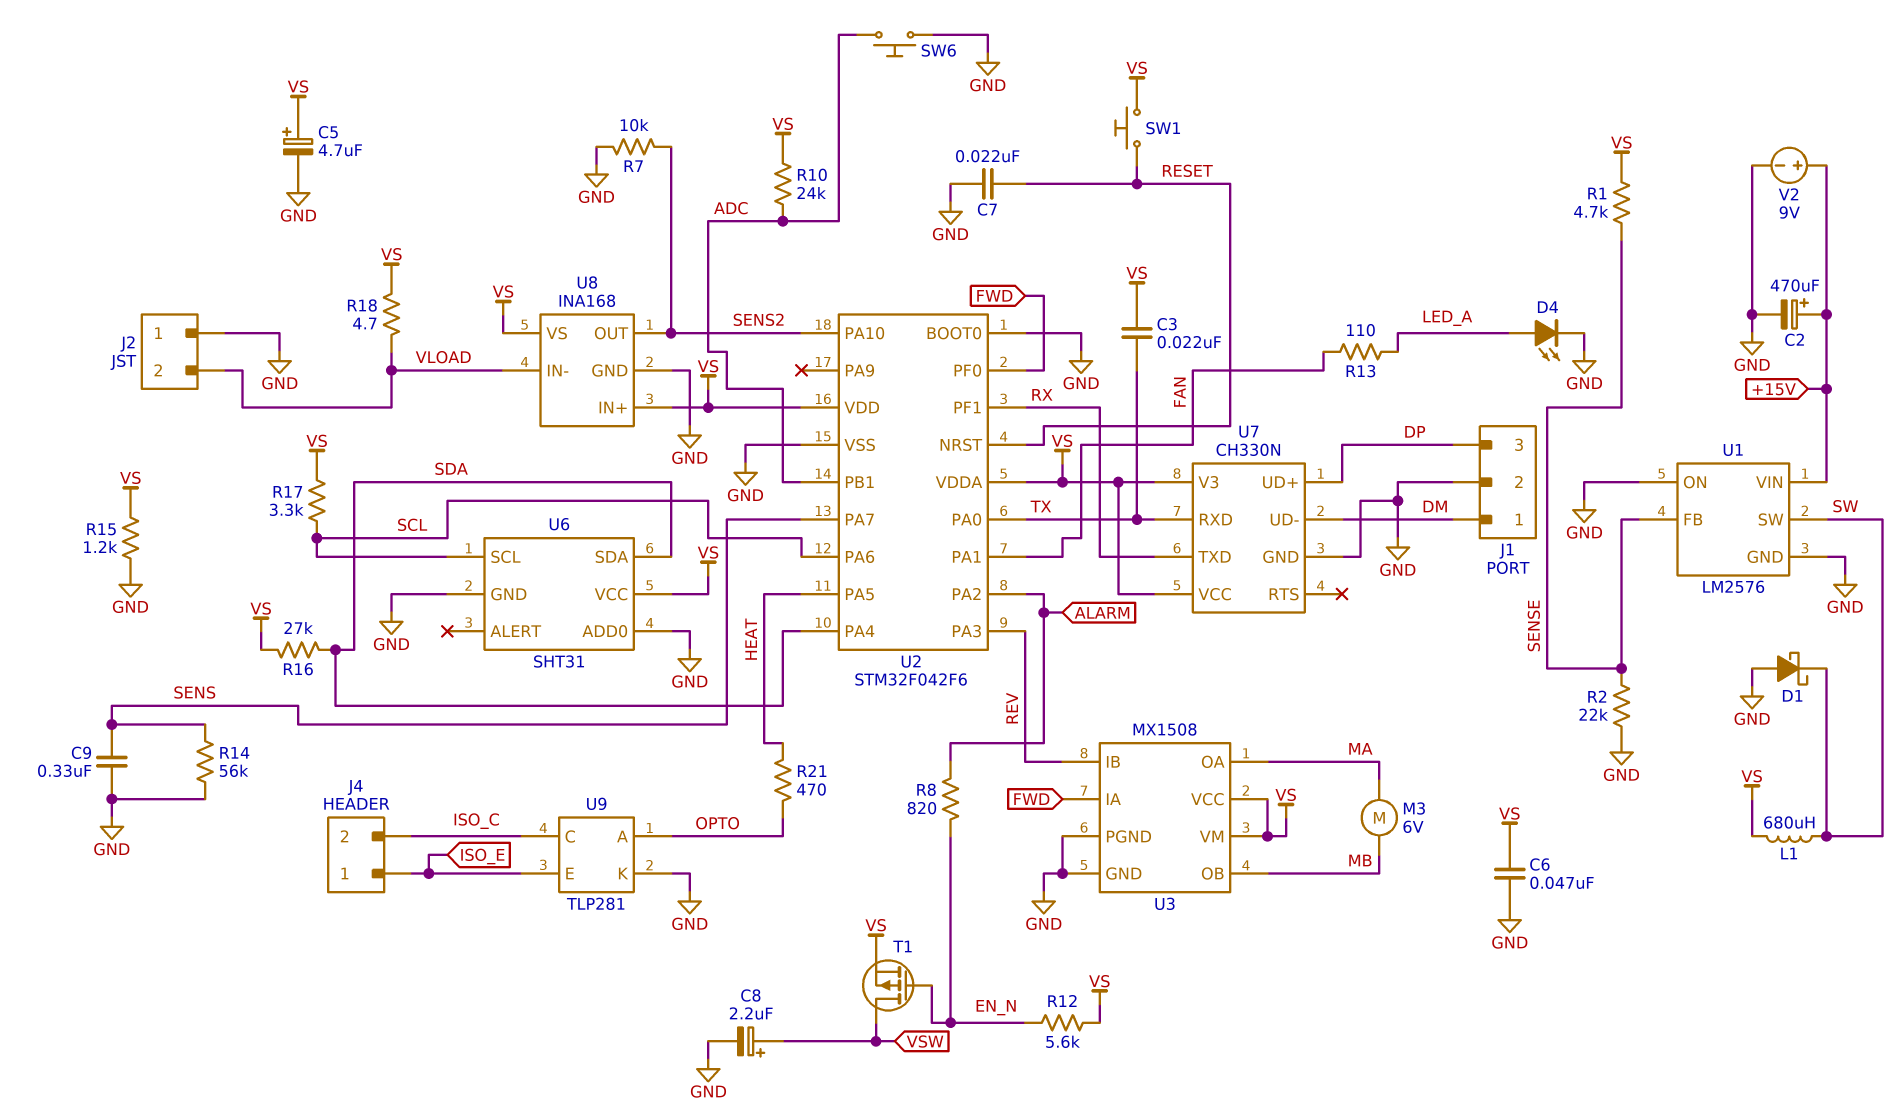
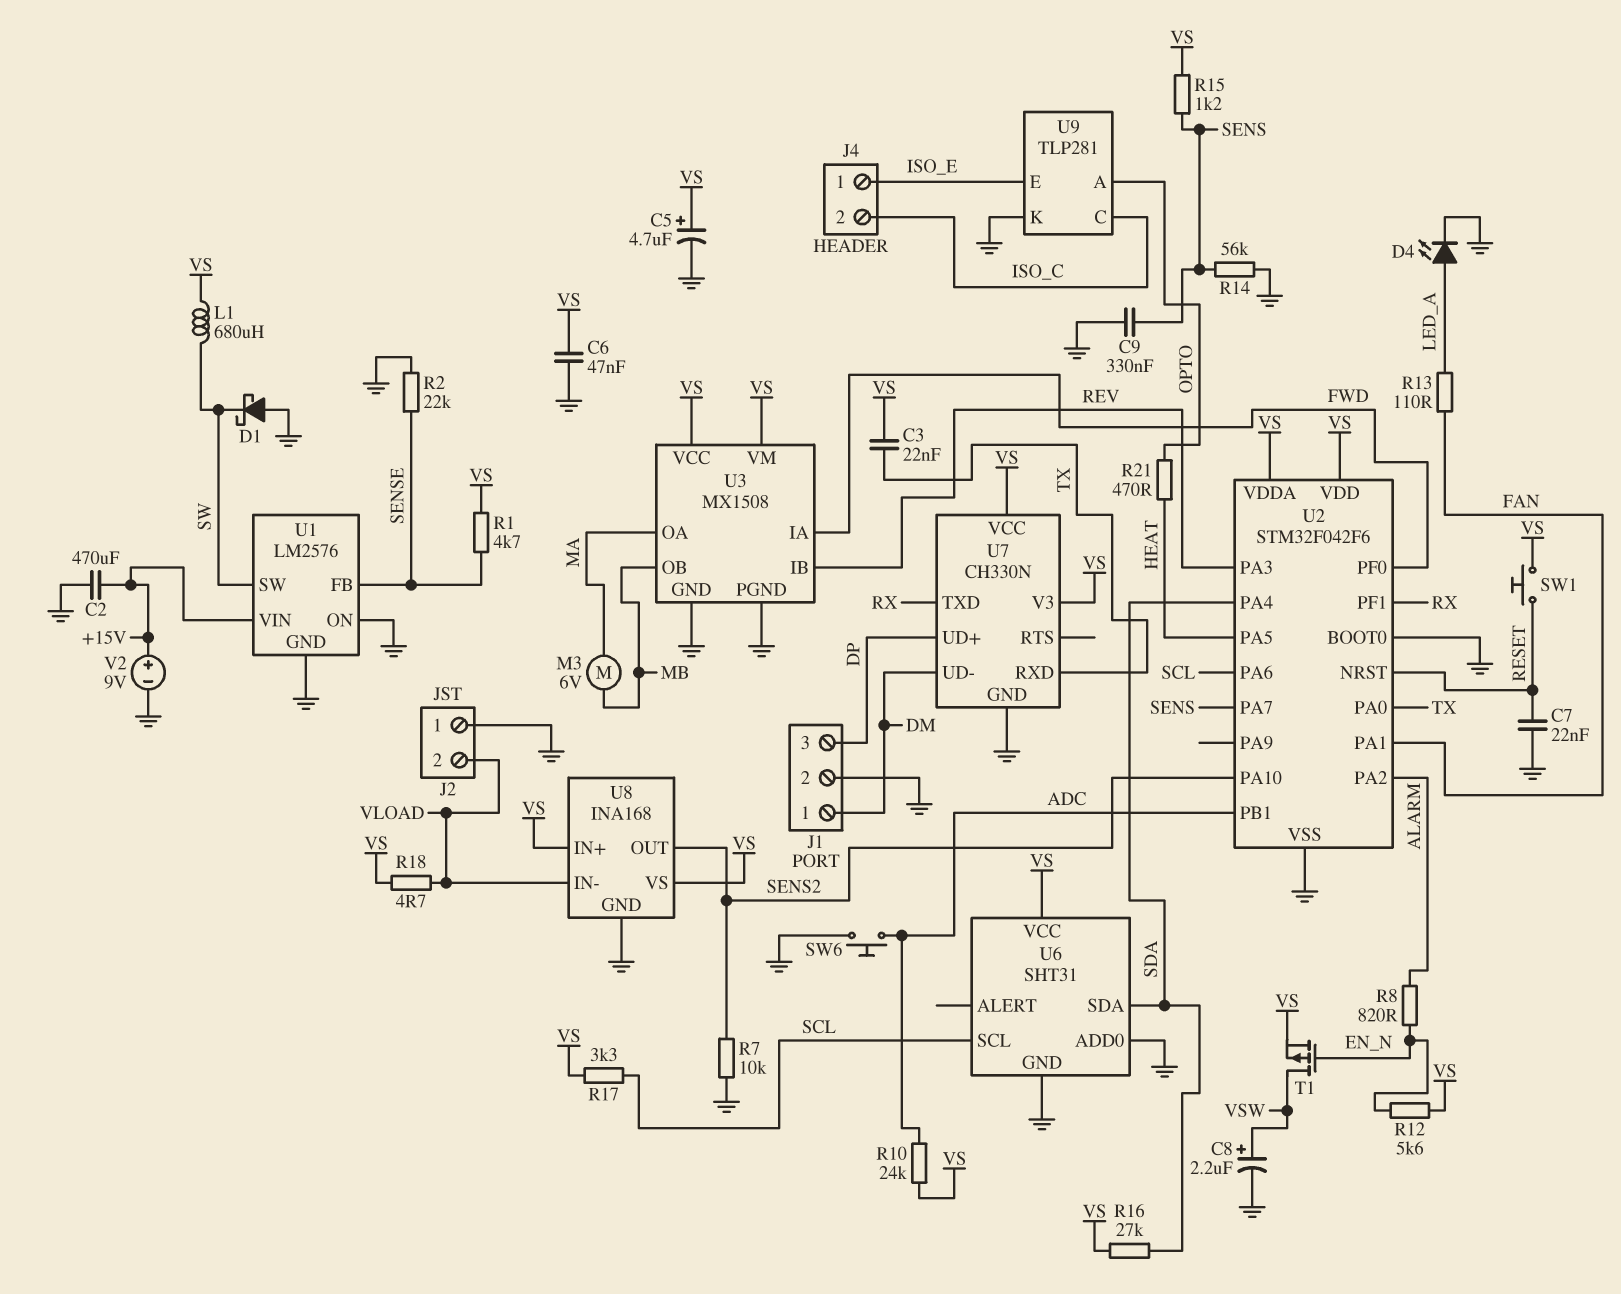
C2: 470uF (plus +15V, minus GND) -> 470uF (+15V, GND)
R15: 1.2k (GND, VS) -> 1.2k (SENS, VS)

